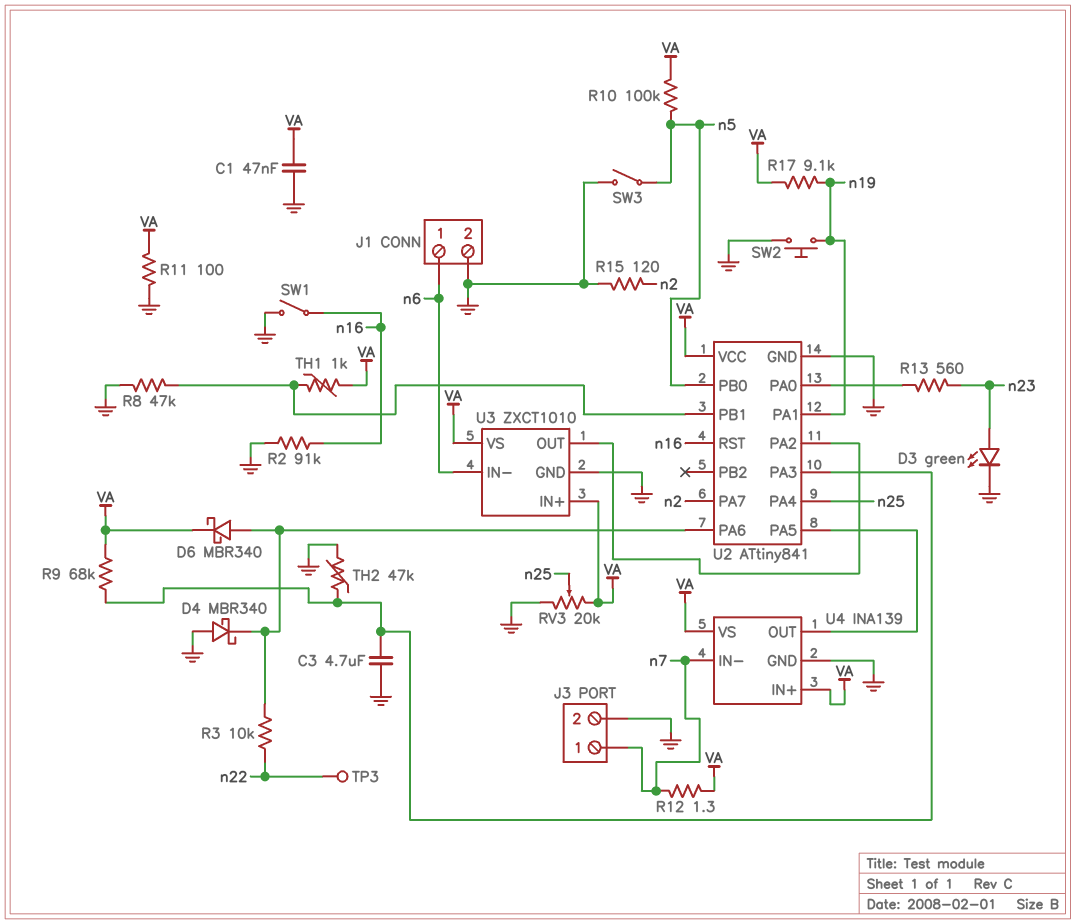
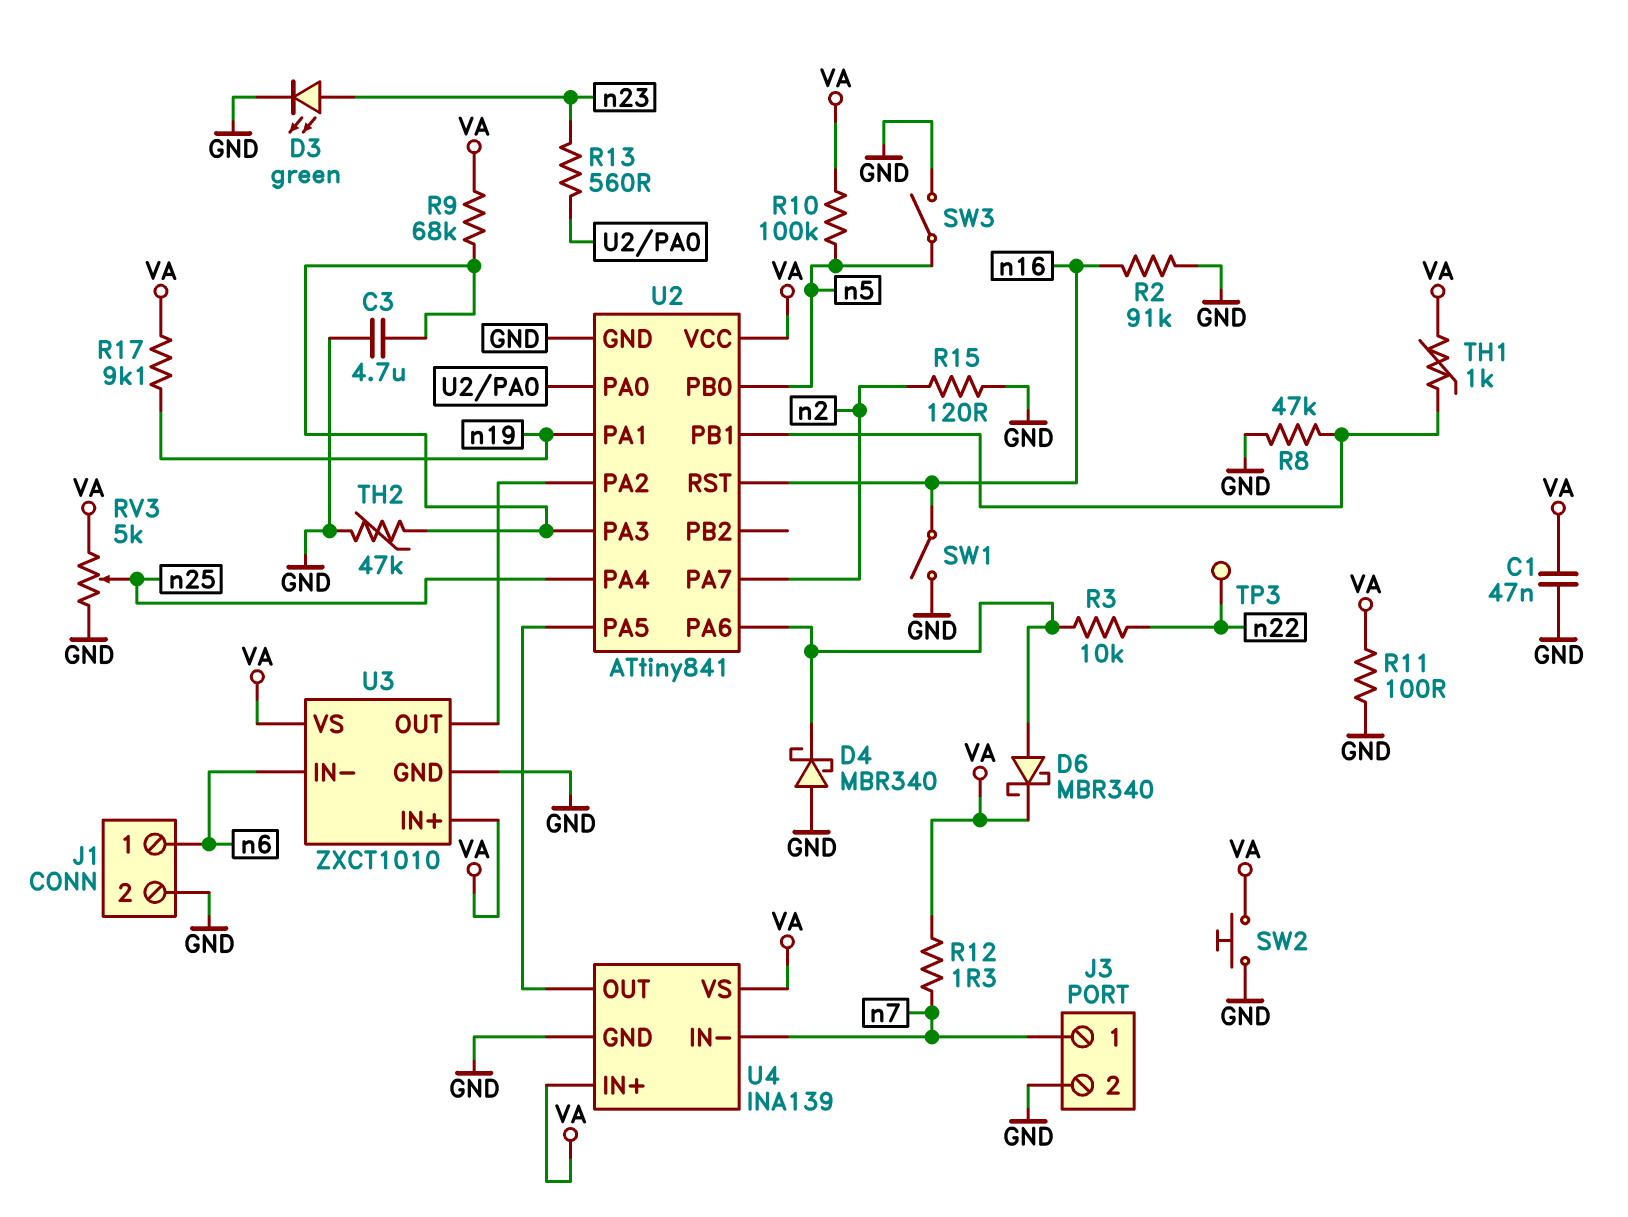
RV3: 20k (GND, VA, wiper n25) -> 5k (GND, VA, wiper n25)
SW2: button (GND, n19) -> button (GND, VA)

